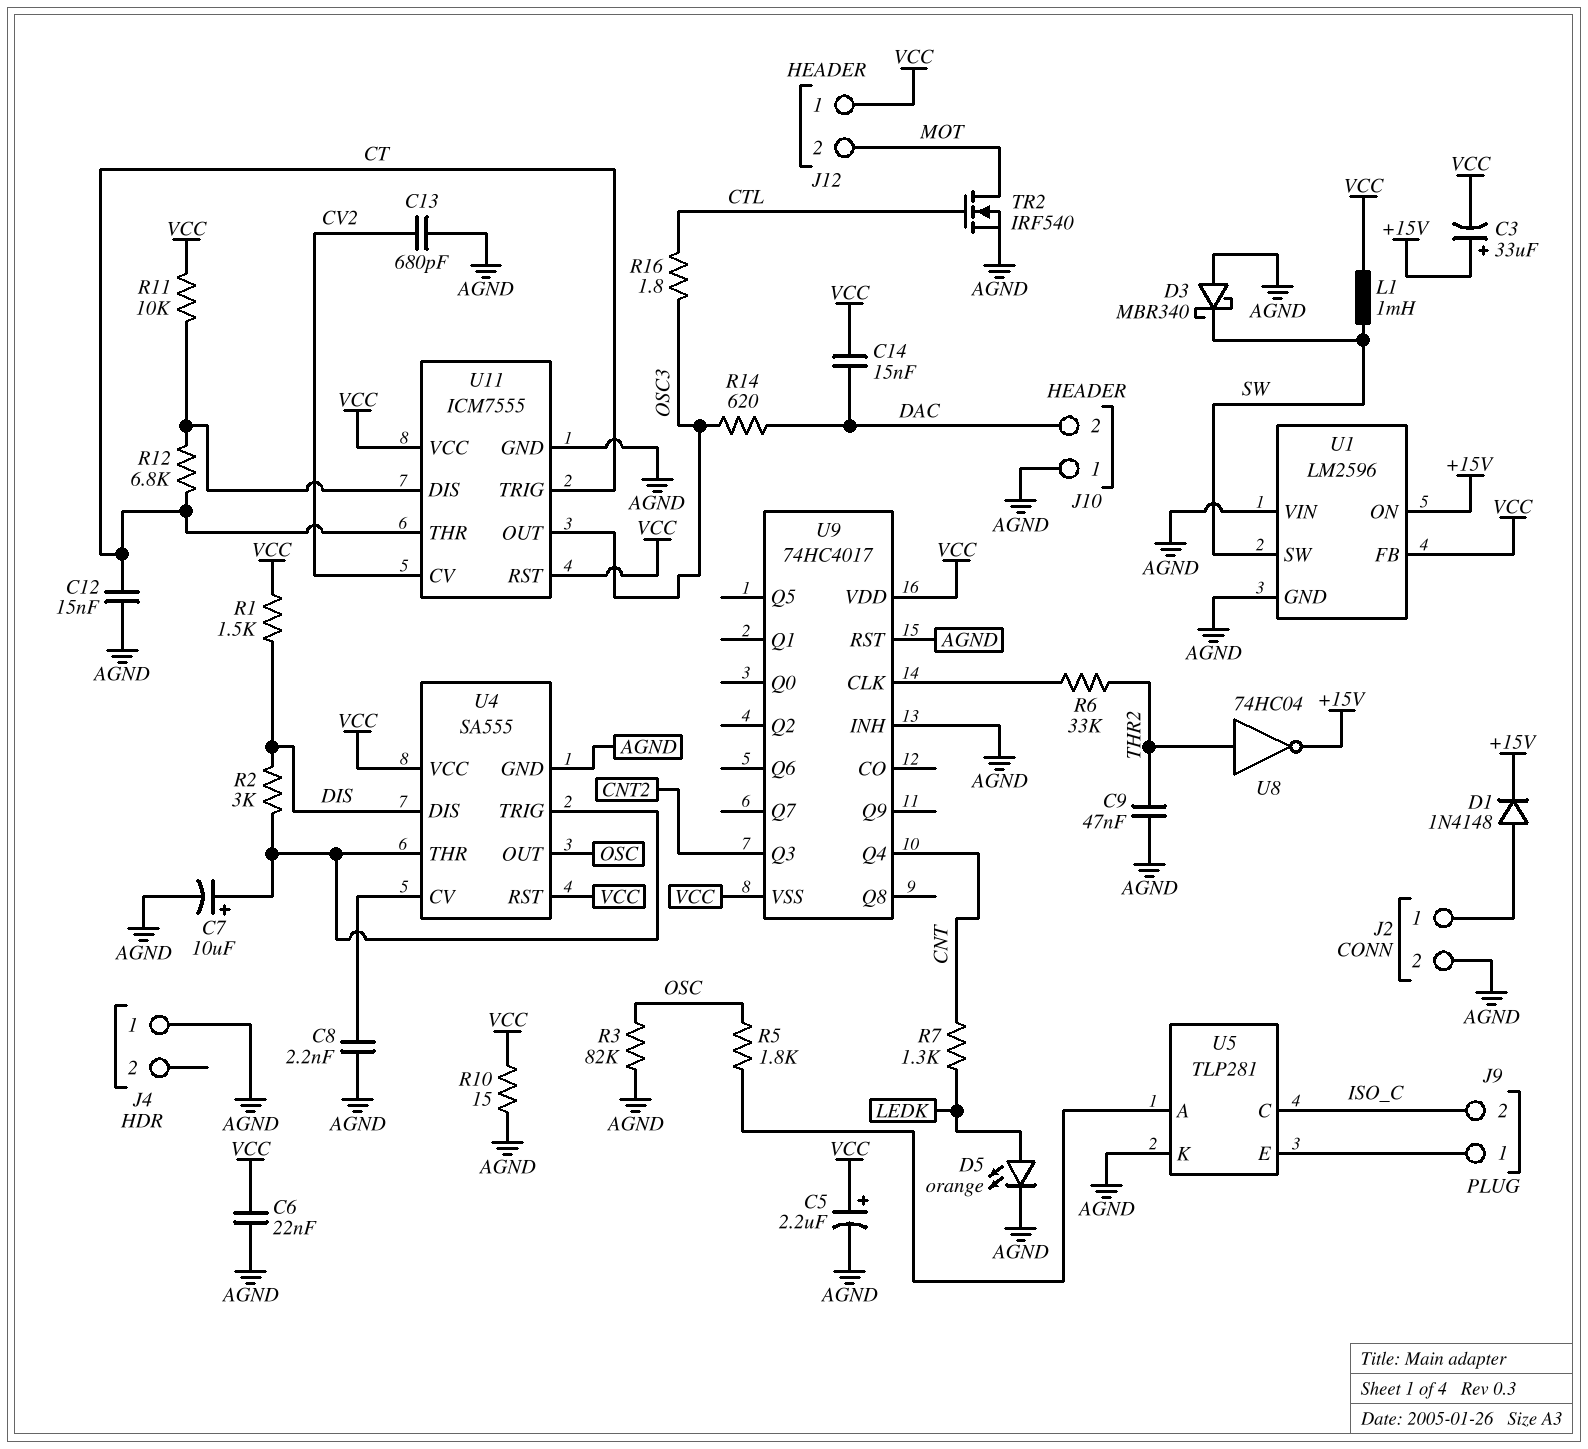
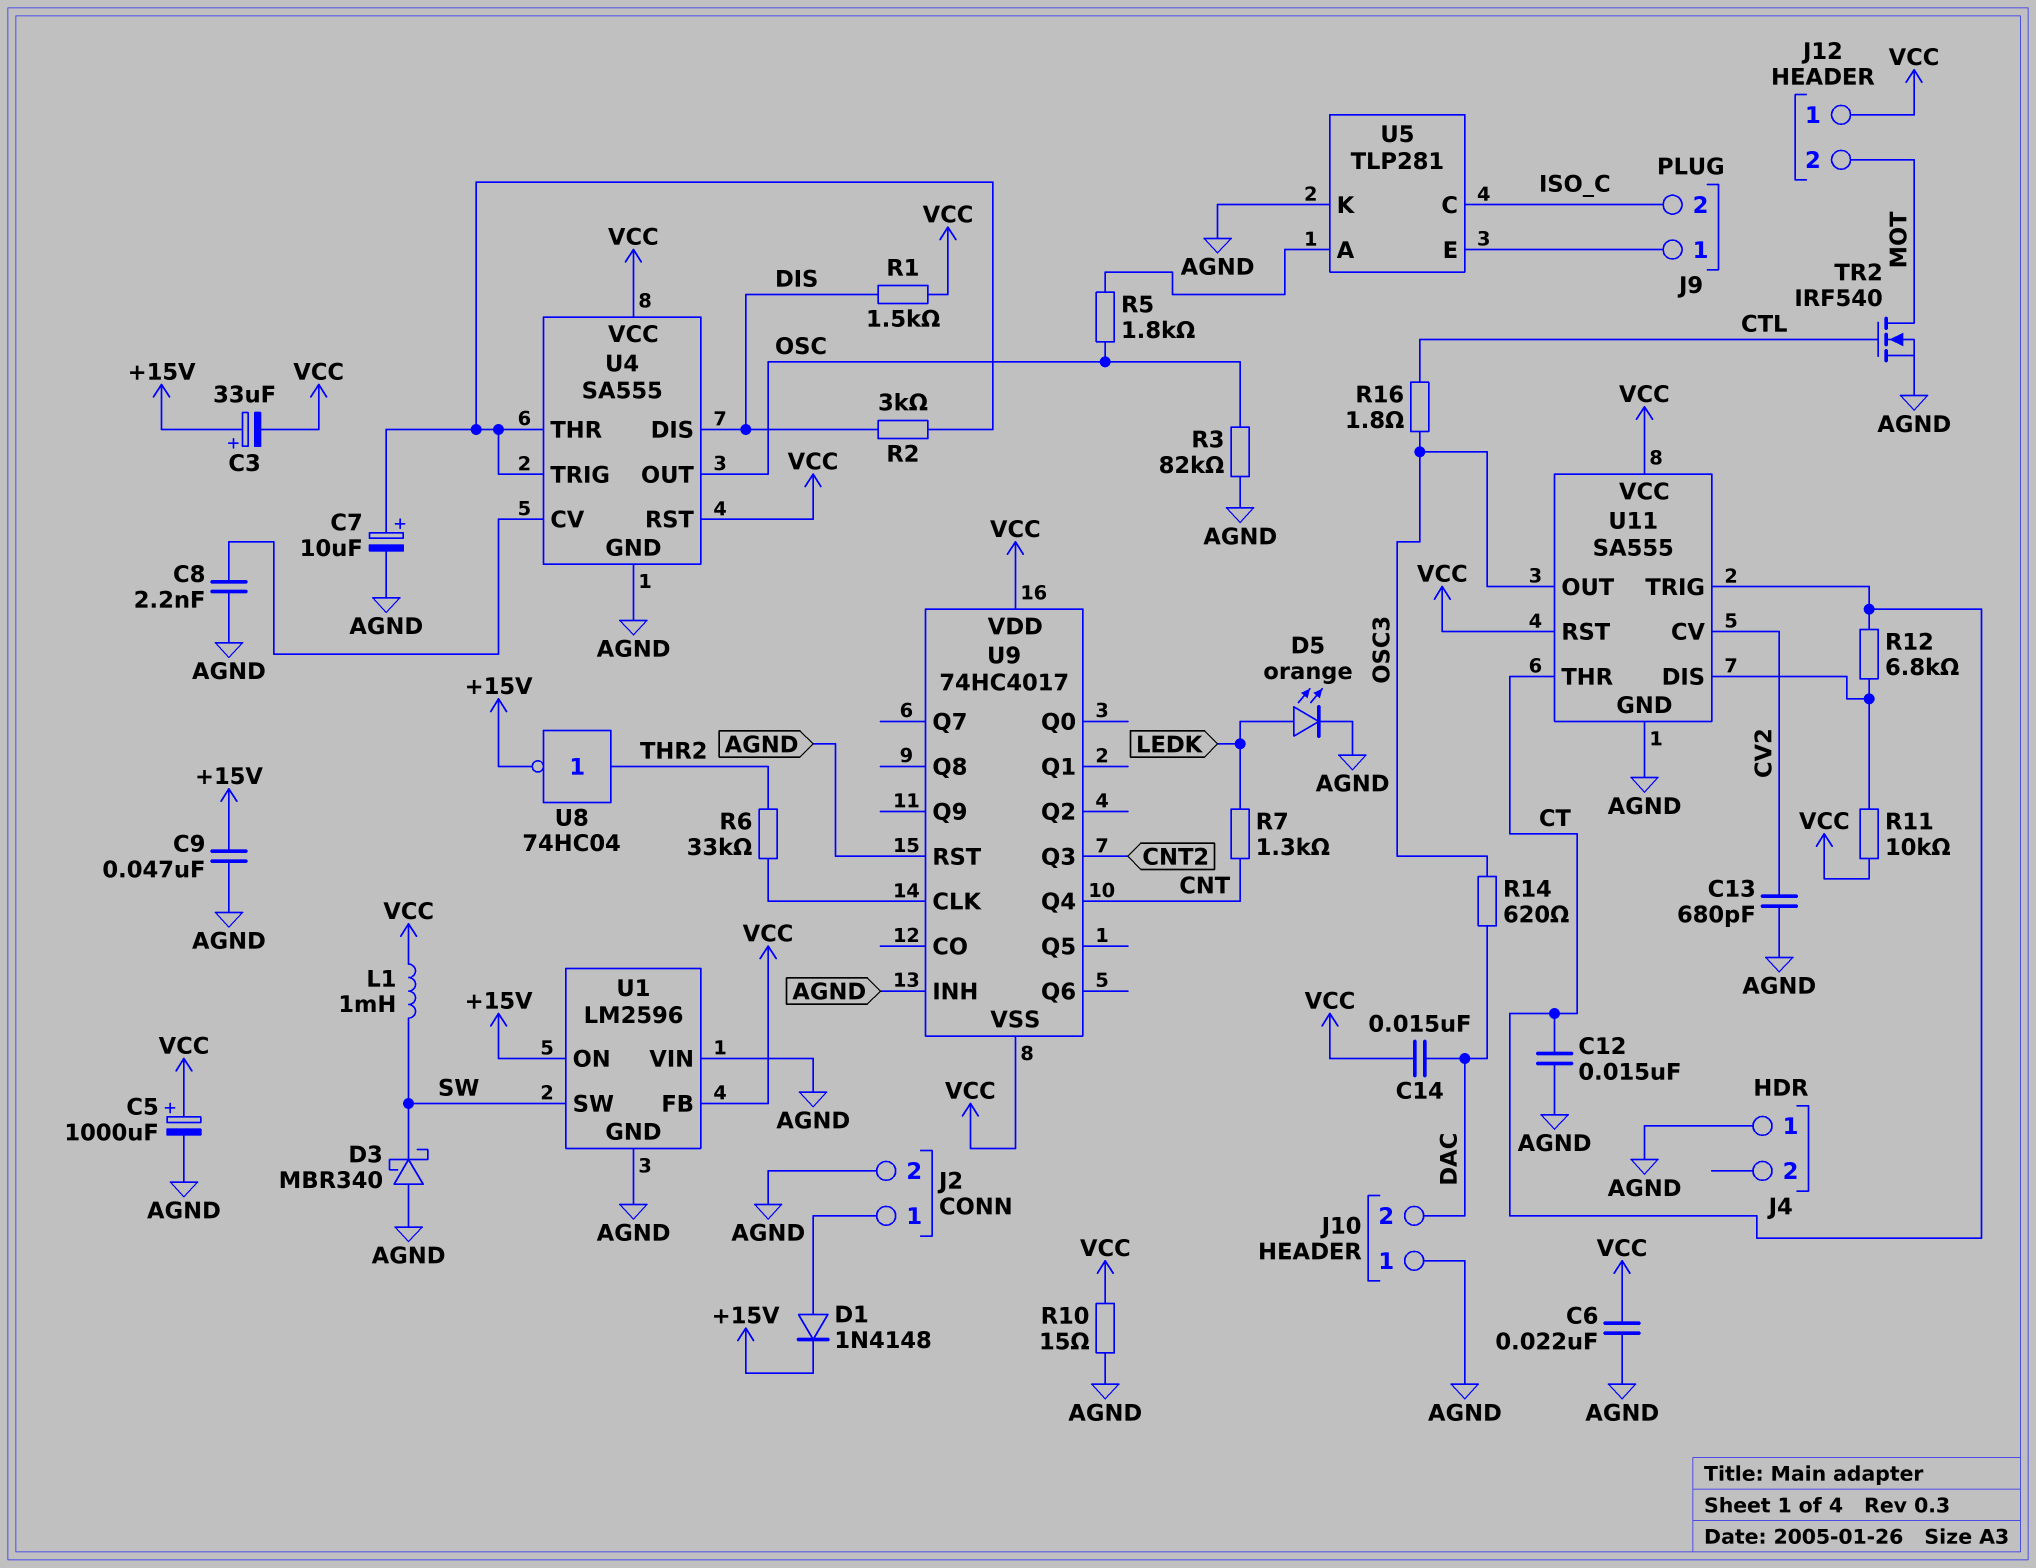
C5: 2.2uF (plus VCC, minus AGND) -> 1000uF (plus VCC, minus AGND)
C9: 47nF (AGND, THR2) -> 47nF (+15V, AGND)
U11: ICM7555 -> SA555

